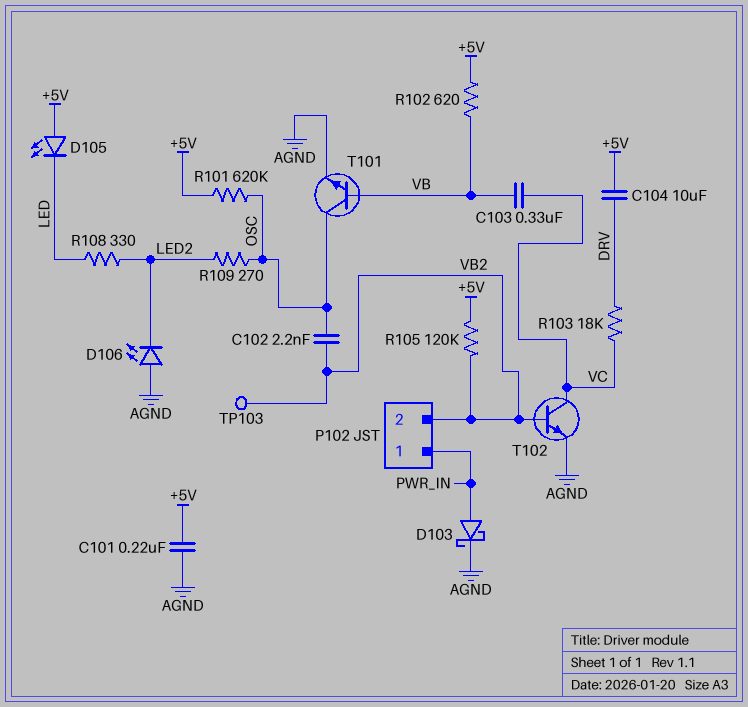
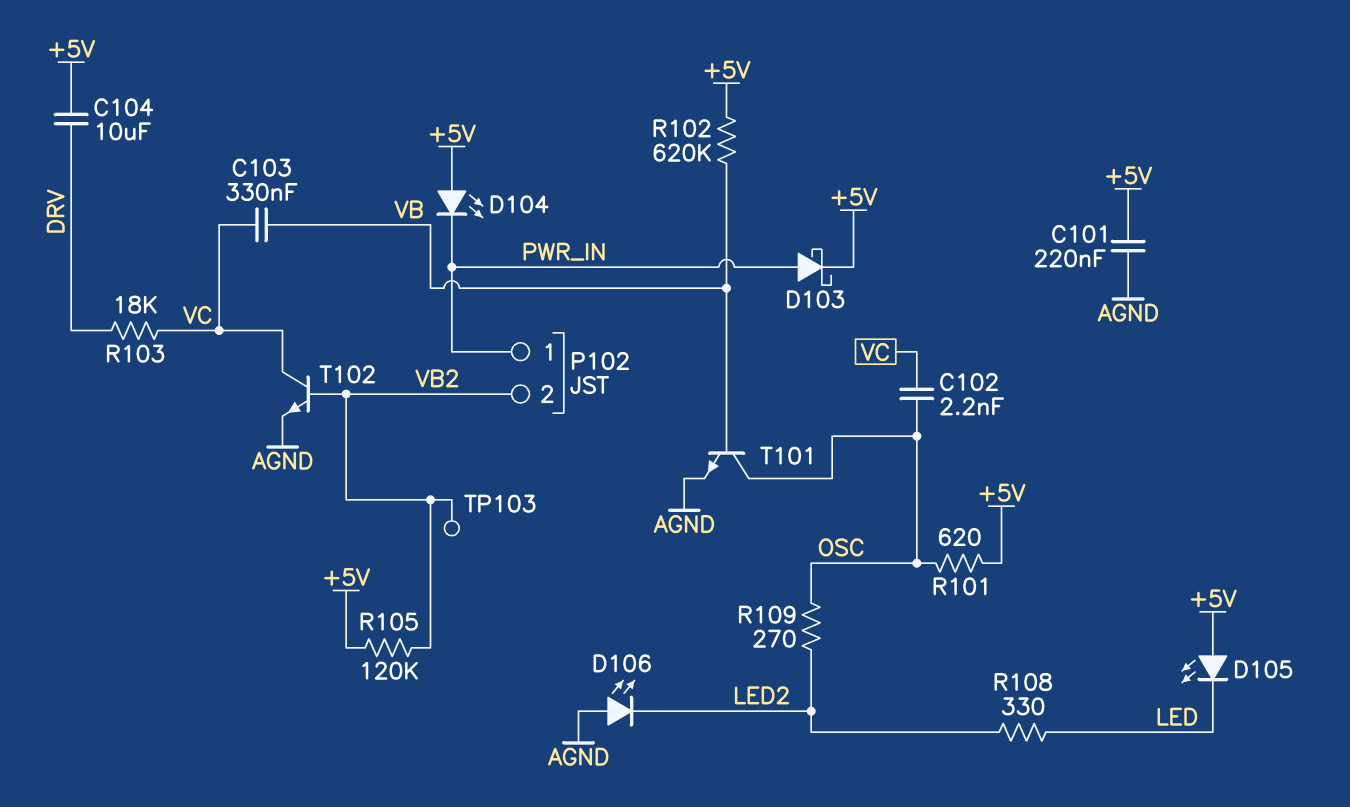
C102: 2.2nF (OSC, VB2) -> 2.2nF (OSC, VC)
D103: schottky (A PWR_IN, K AGND) -> schottky (A PWR_IN, K +5V)
D104: none -> LED (A +5V, K PWR_IN)
R101: 620k (+5V, OSC) -> 620 (+5V, OSC)
R102: 620 (+5V, VB) -> 620k (+5V, VB)

